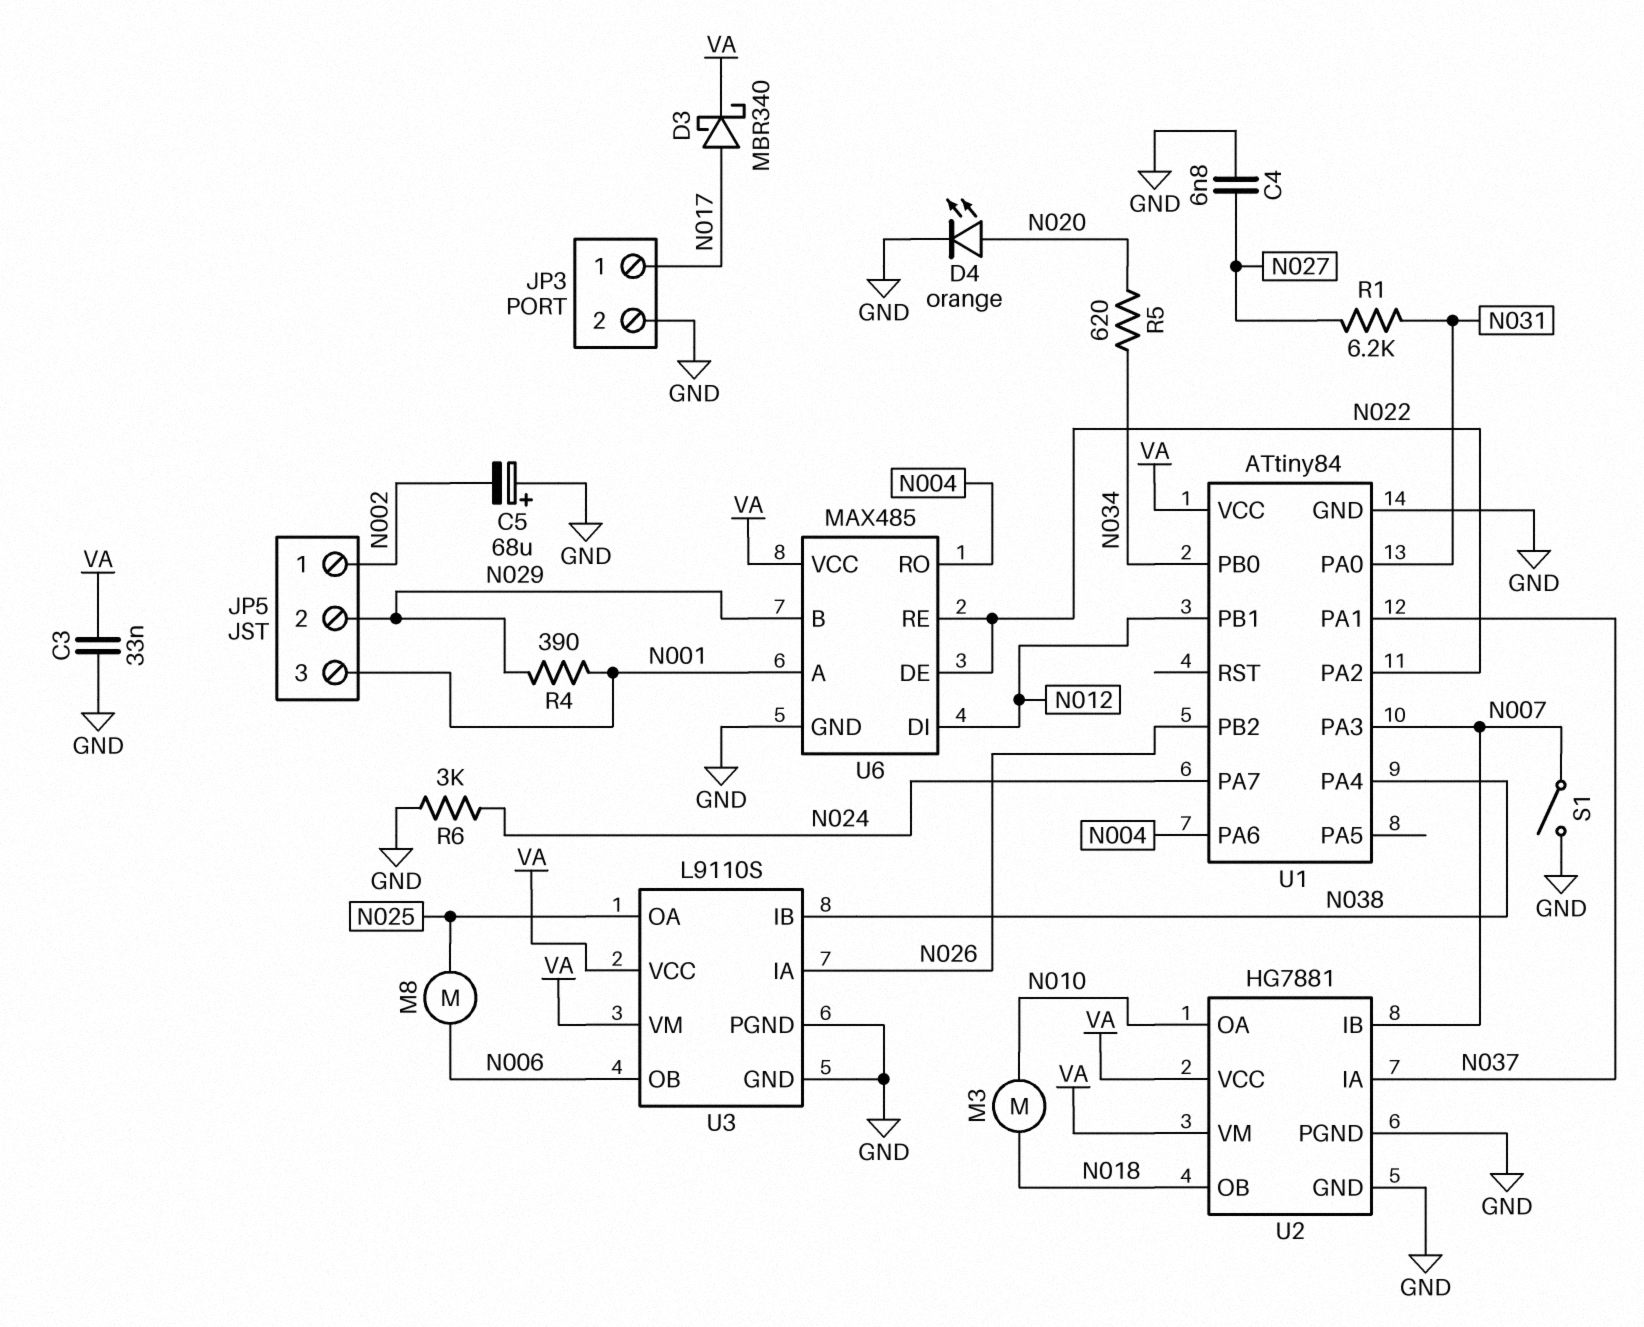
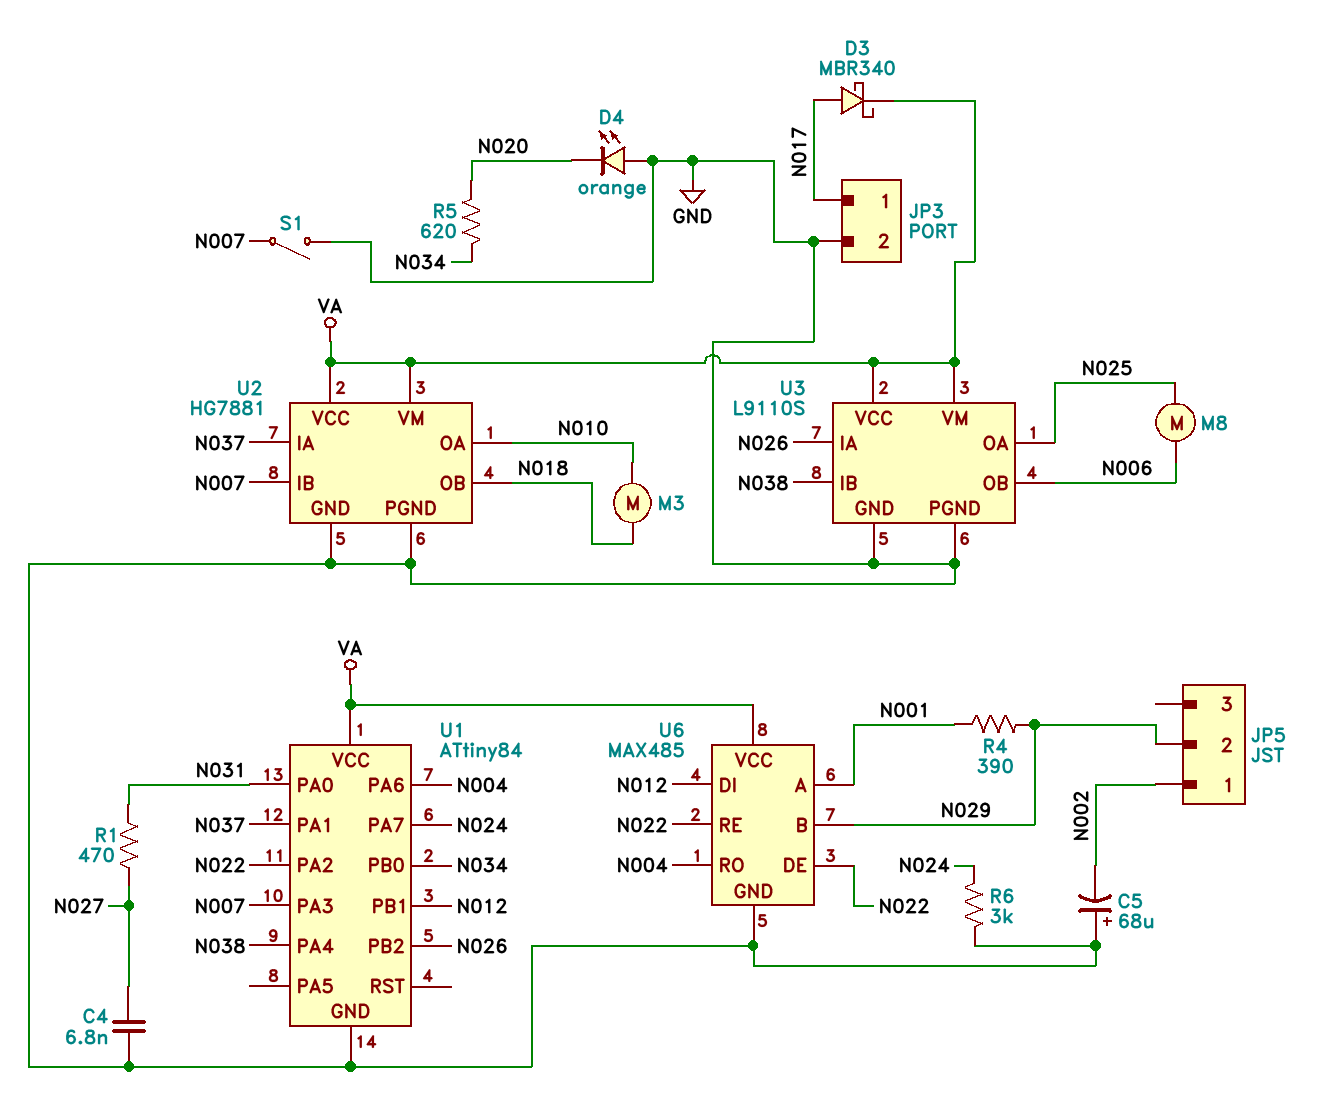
C3: 33nF (GND, VA) -> none
D4: LED orange (A N020, K GND) -> LED orange (A GND, K N020)
JP5 pin 3: N001 -> none
R1: 6.2k (N027, N031) -> 470 (N027, N031)

